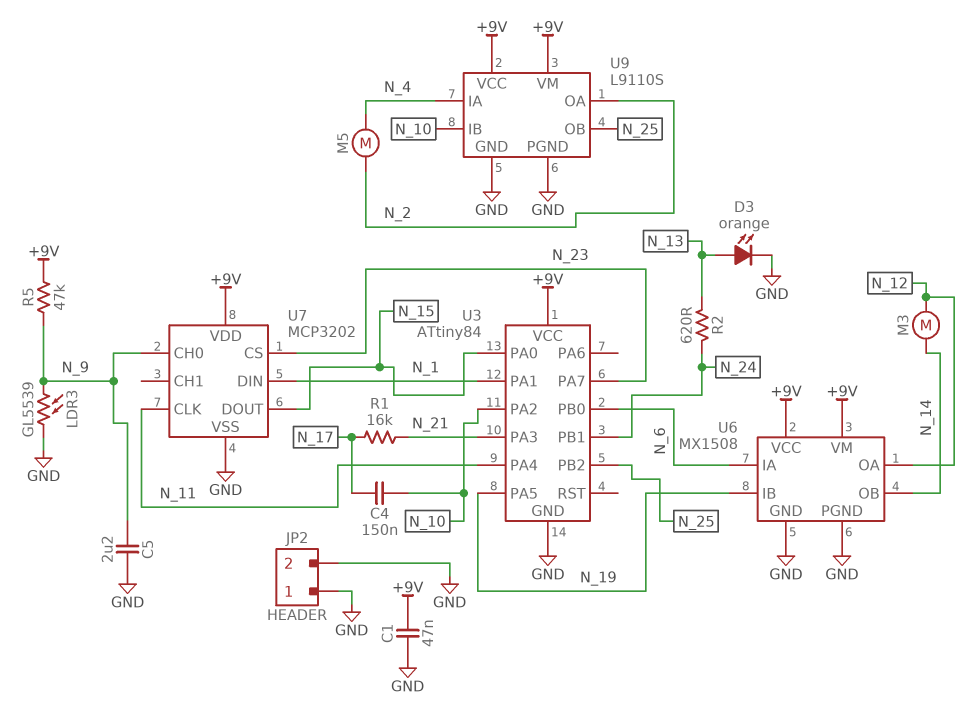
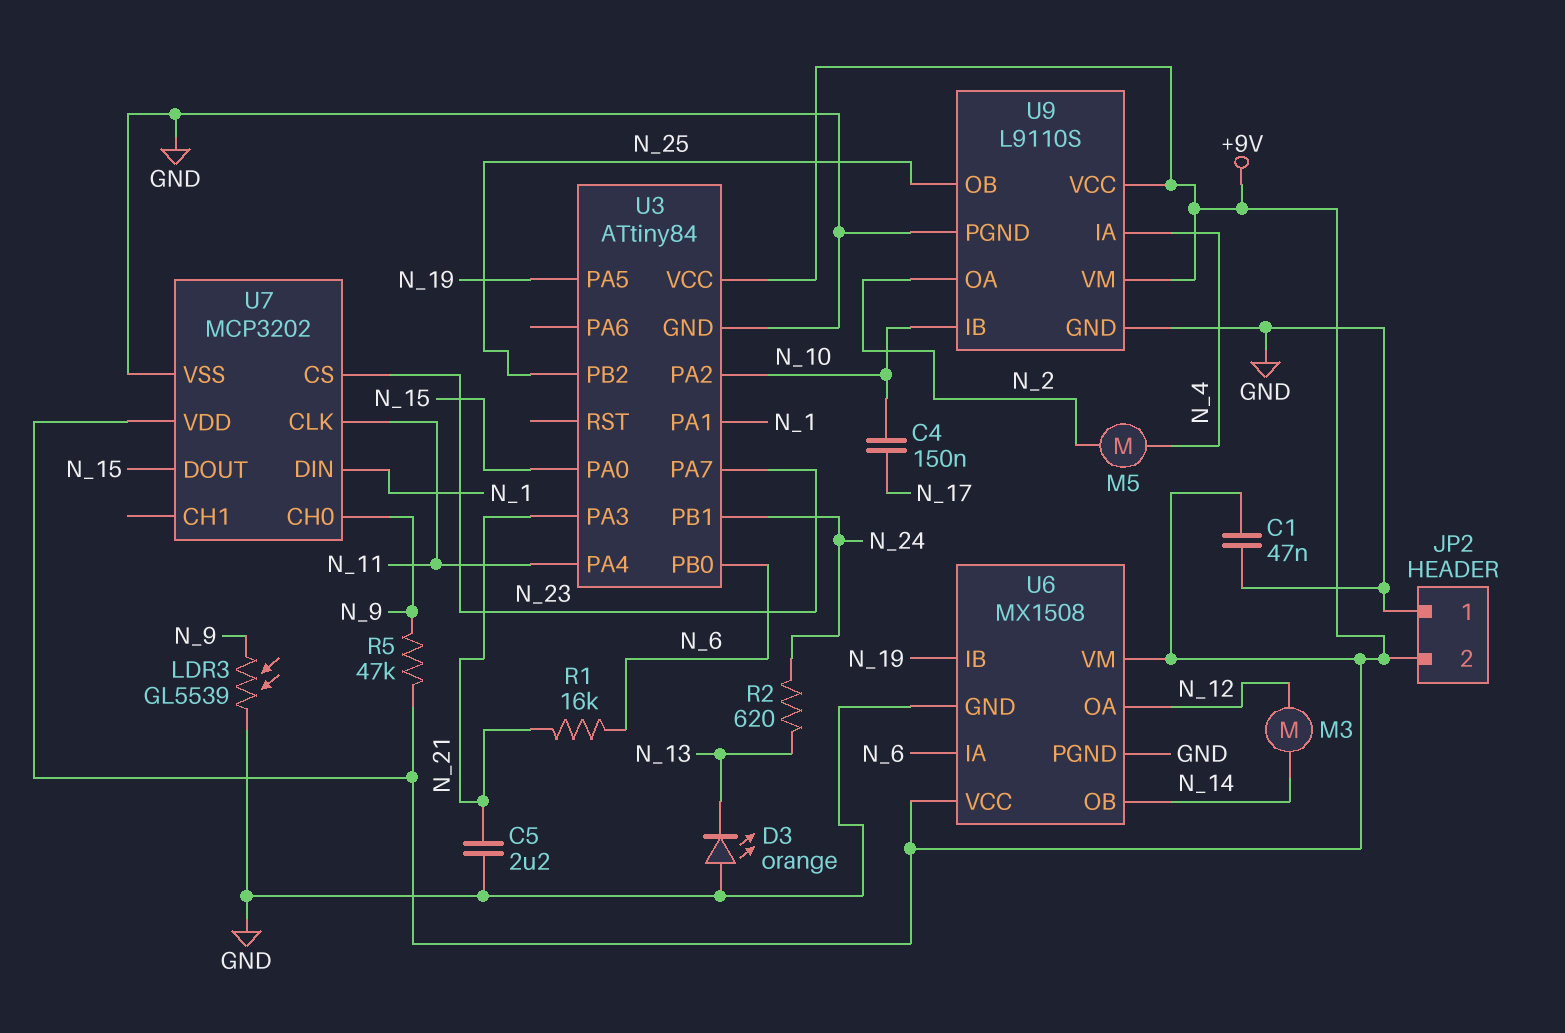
C5: 2.2uF (GND, N_9) -> 2.2uF (GND, N_21)
D3: LED orange (A N_13, K GND) -> LED orange (A GND, K N_13)
JP2 pin 2: GND -> +9V
R1: 16k (N_17, N_21) -> 16k (N_6, N_21)

